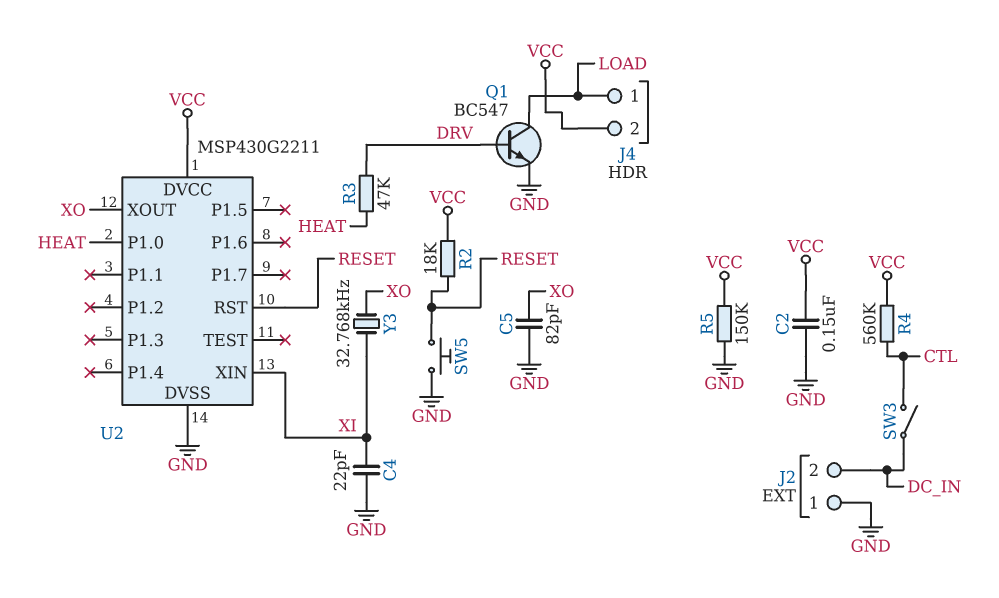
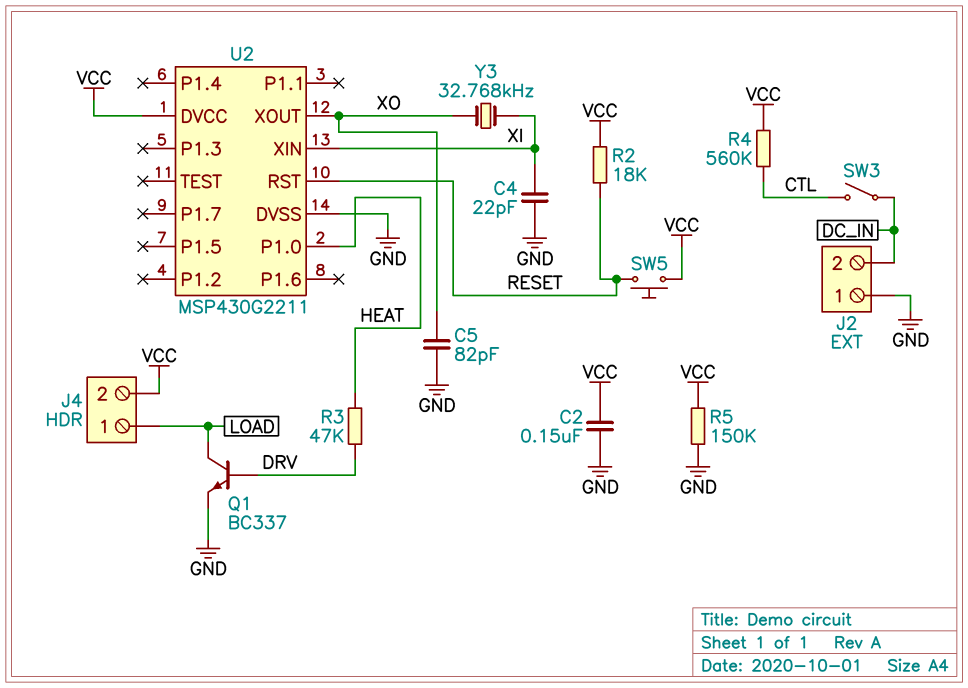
Q1: NPN BC547 (B DRV, C LOAD, E GND) -> NPN BC337 (B DRV, C LOAD, E GND)
SW5: button (GND, RESET) -> button (RESET, VCC)

